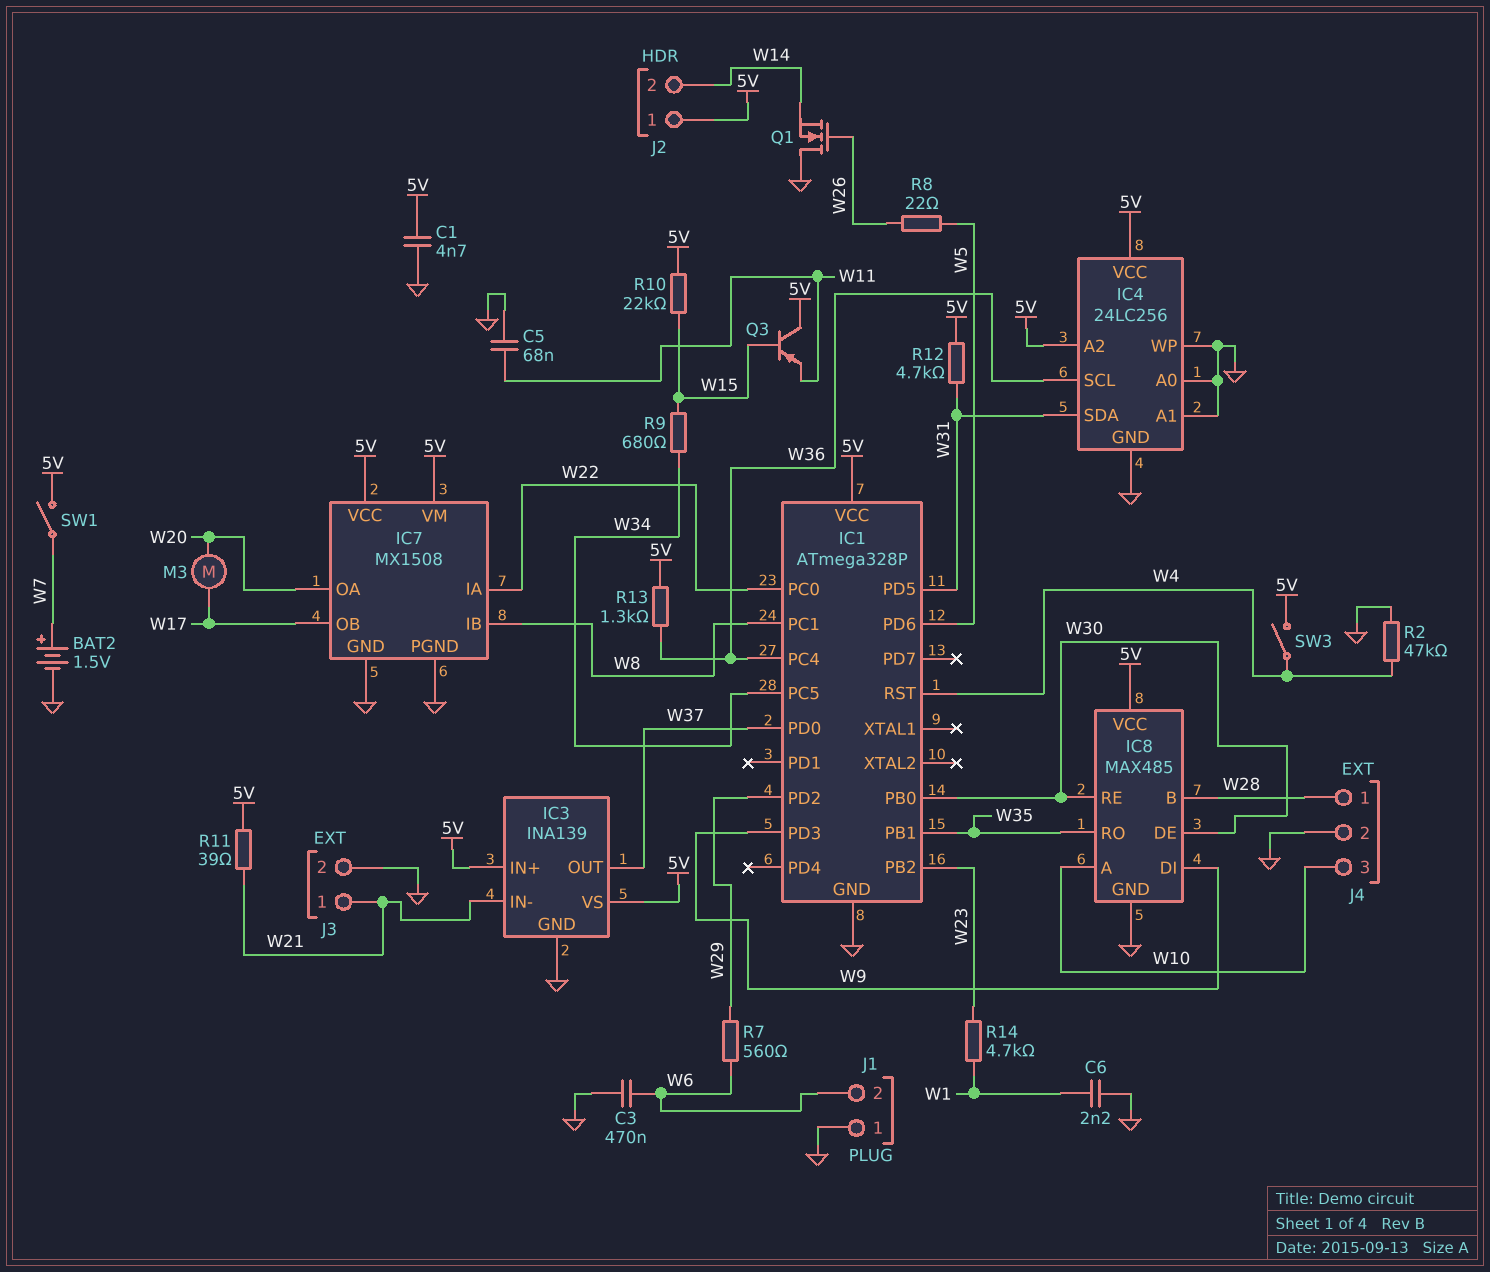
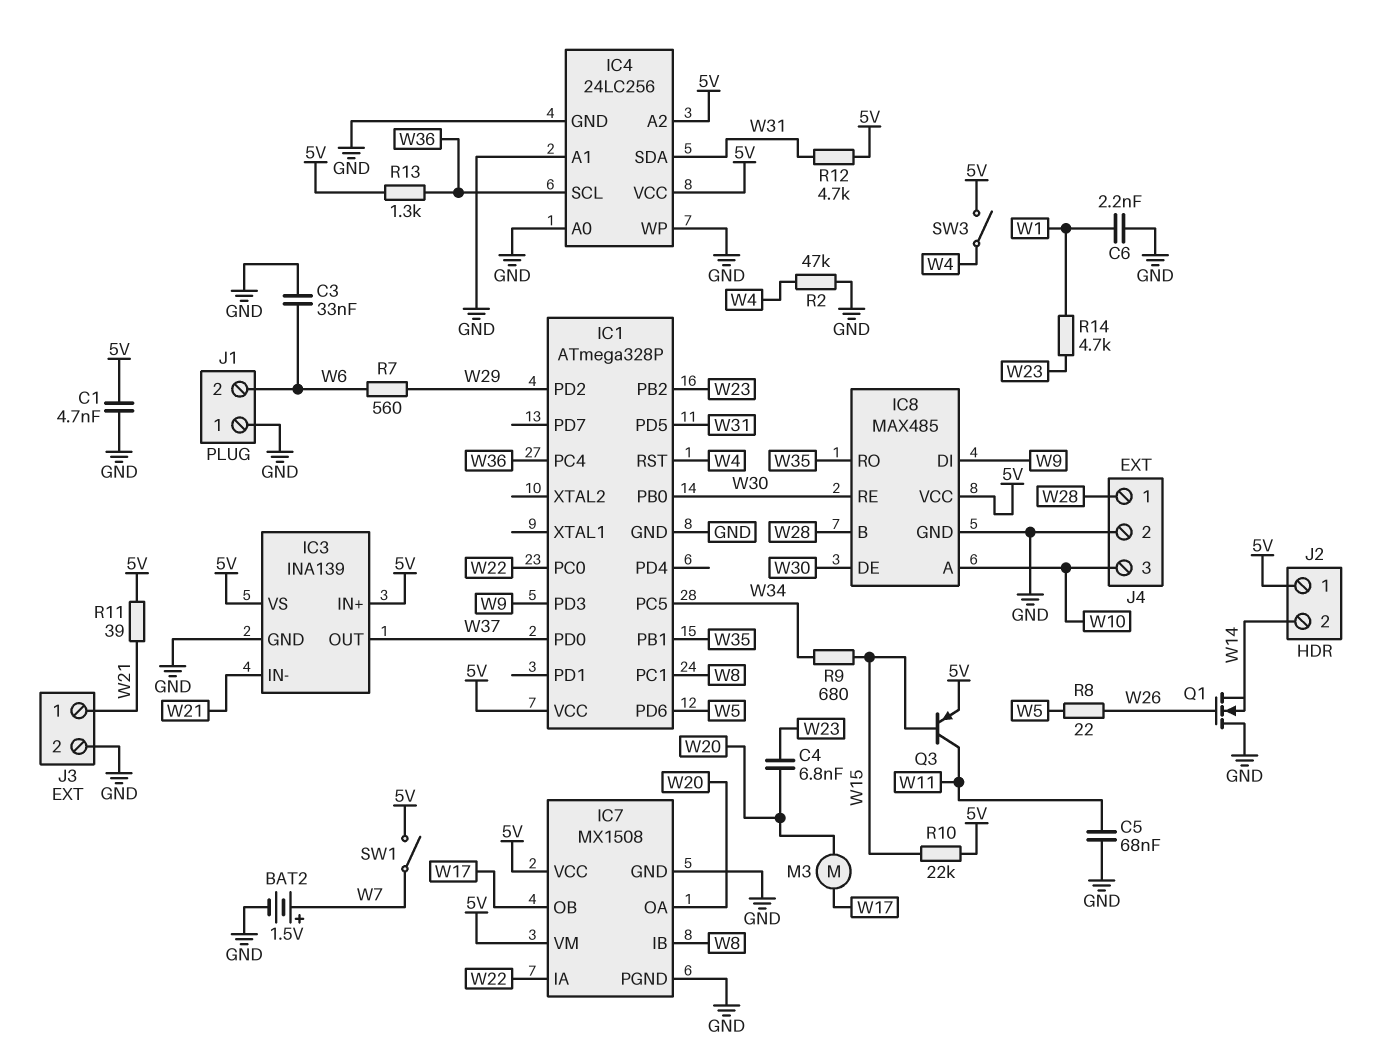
C3: 470nF (GND, W6) -> 33nF (GND, W6)
C4: none -> 6.8nF (W20, W23)
Q3: PNP (B W15, C 5V, E W11) -> PNP (B W15, C W11, E 5V)

